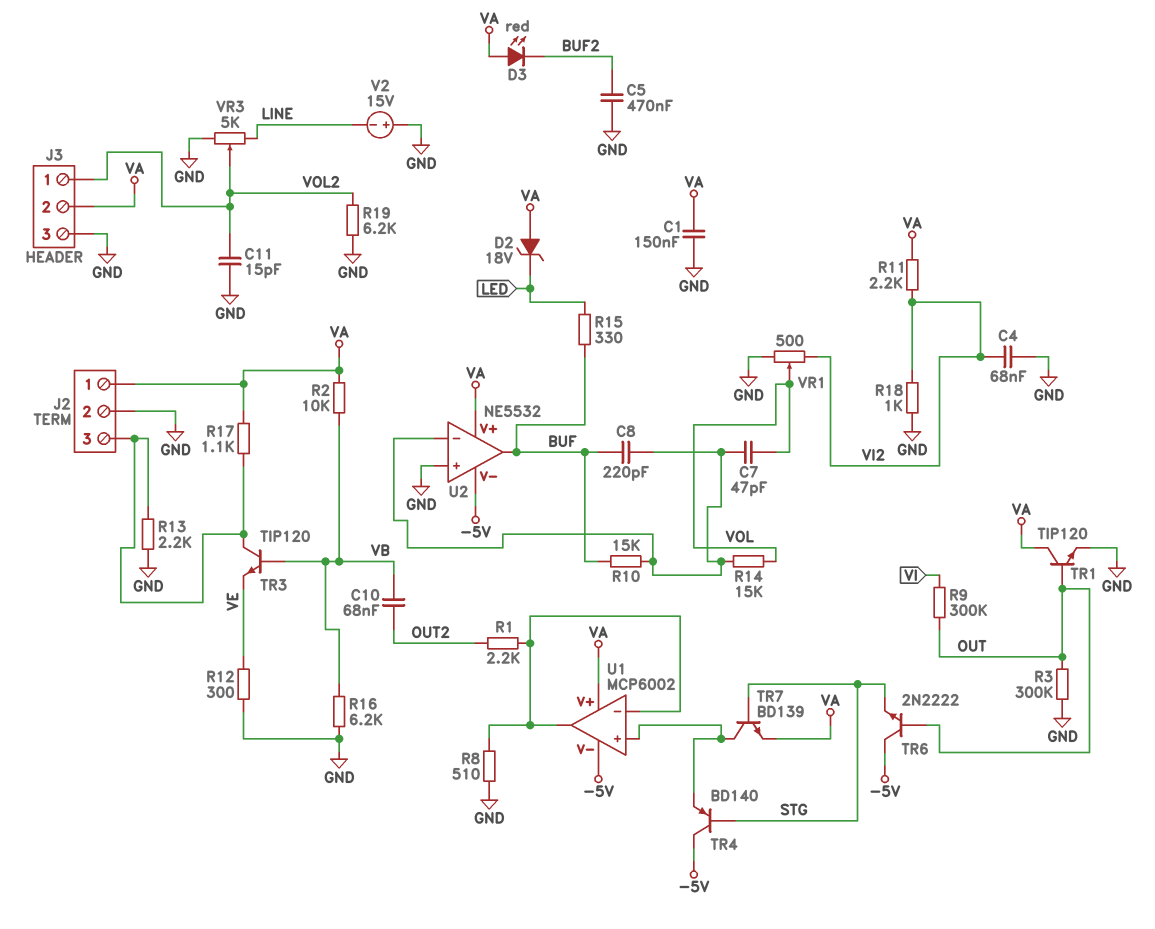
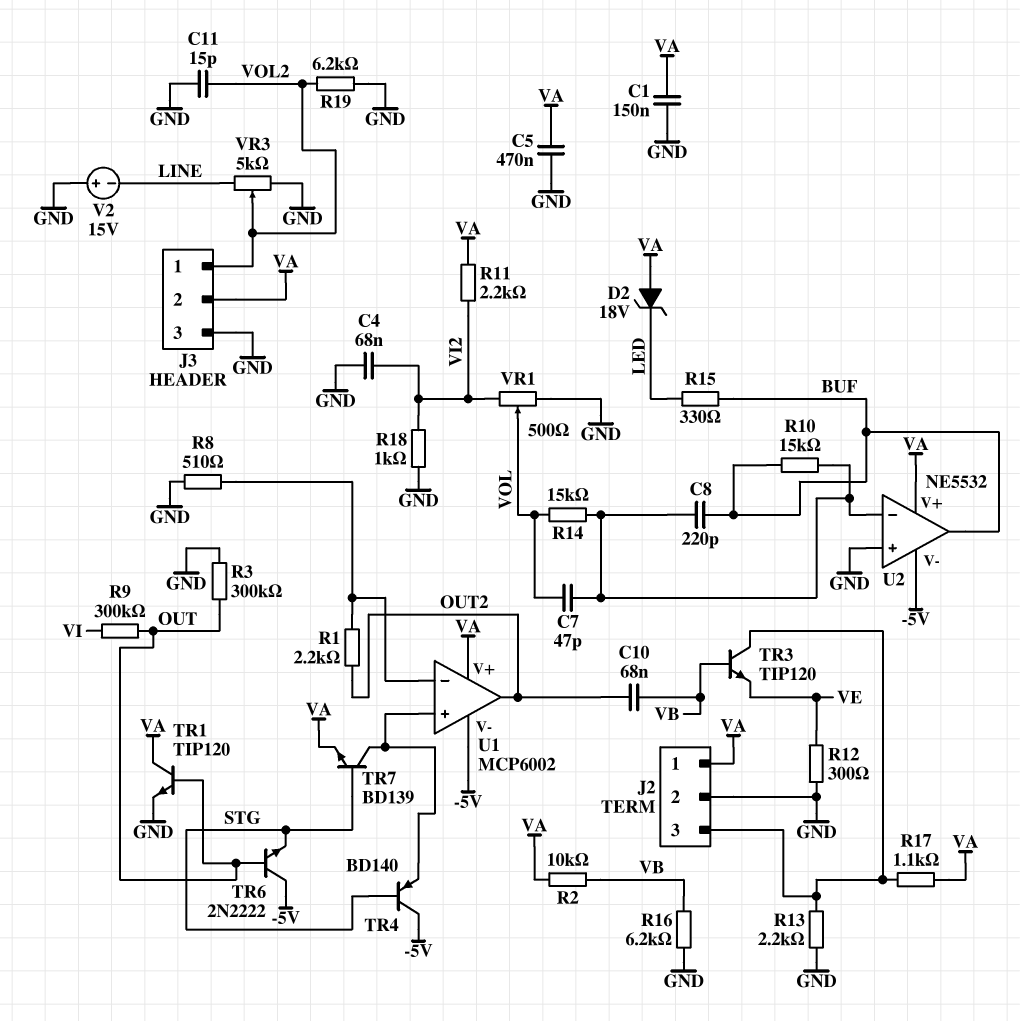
C5: 470nF (BUF2, GND) -> 470nF (GND, VA)
D3: LED red (A VA, K BUF2) -> none
U1 pin out: U1/in- -> OUT2

